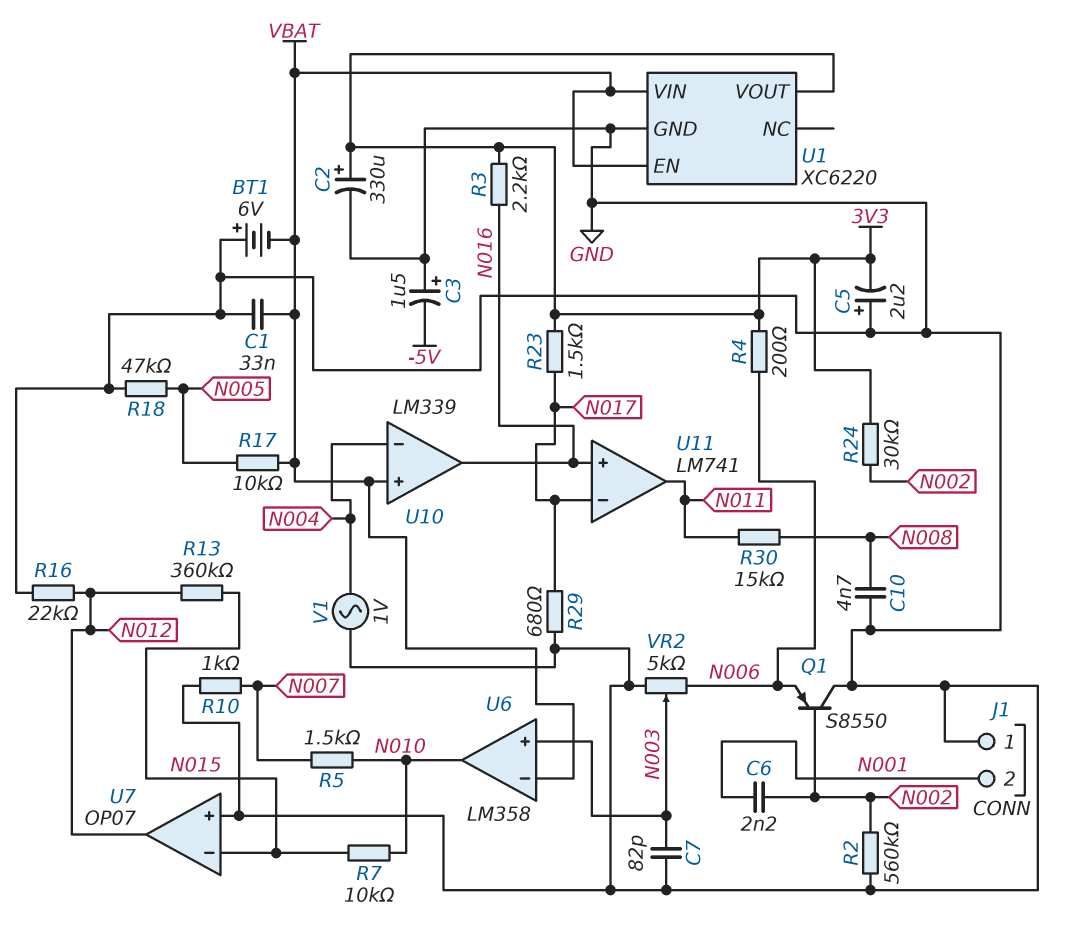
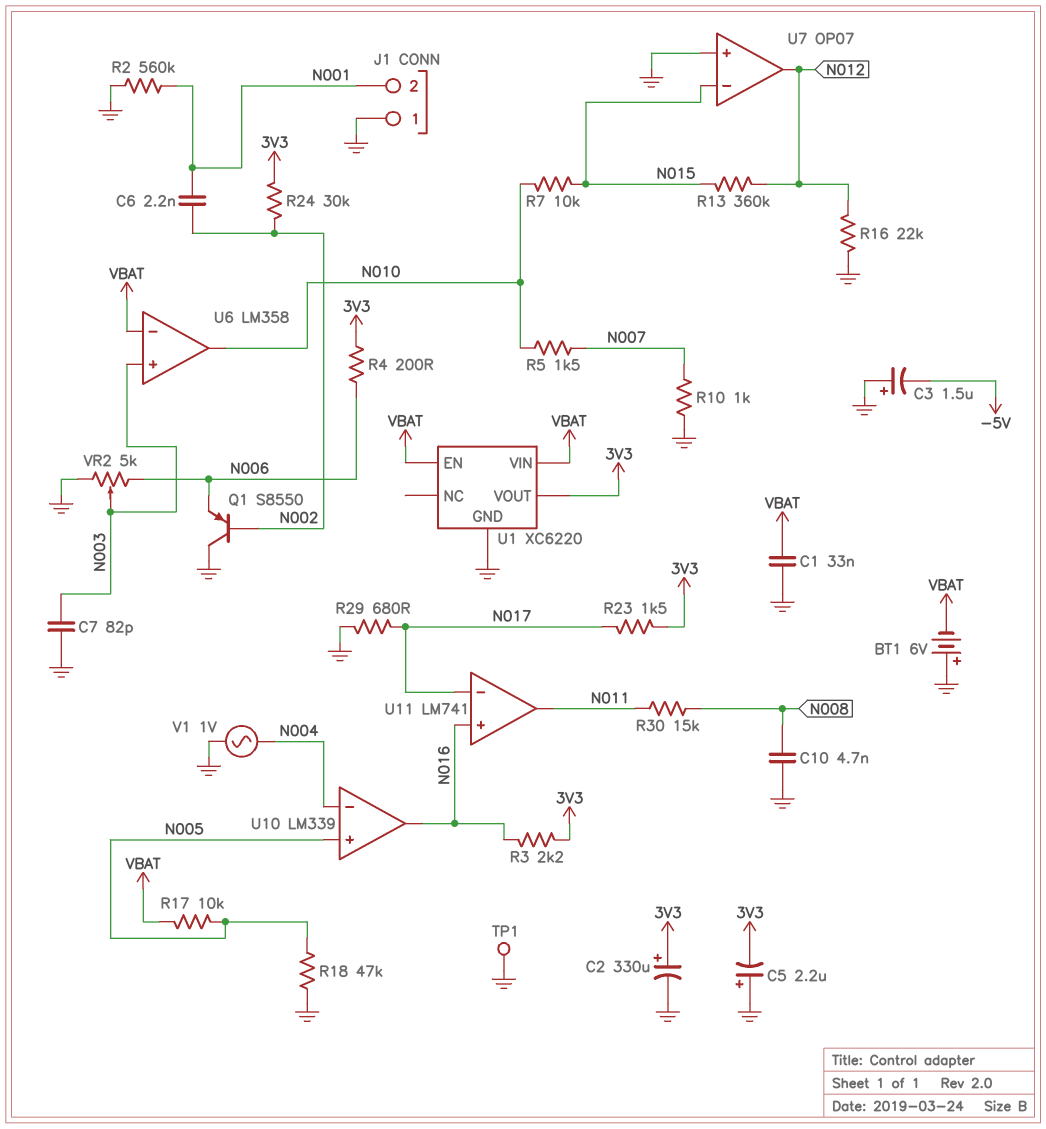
R2: 560k (GND, N002) -> 560k (GND, N001)
TP1: none -> test point (GND)
U10 pin in+: VBAT -> N005

